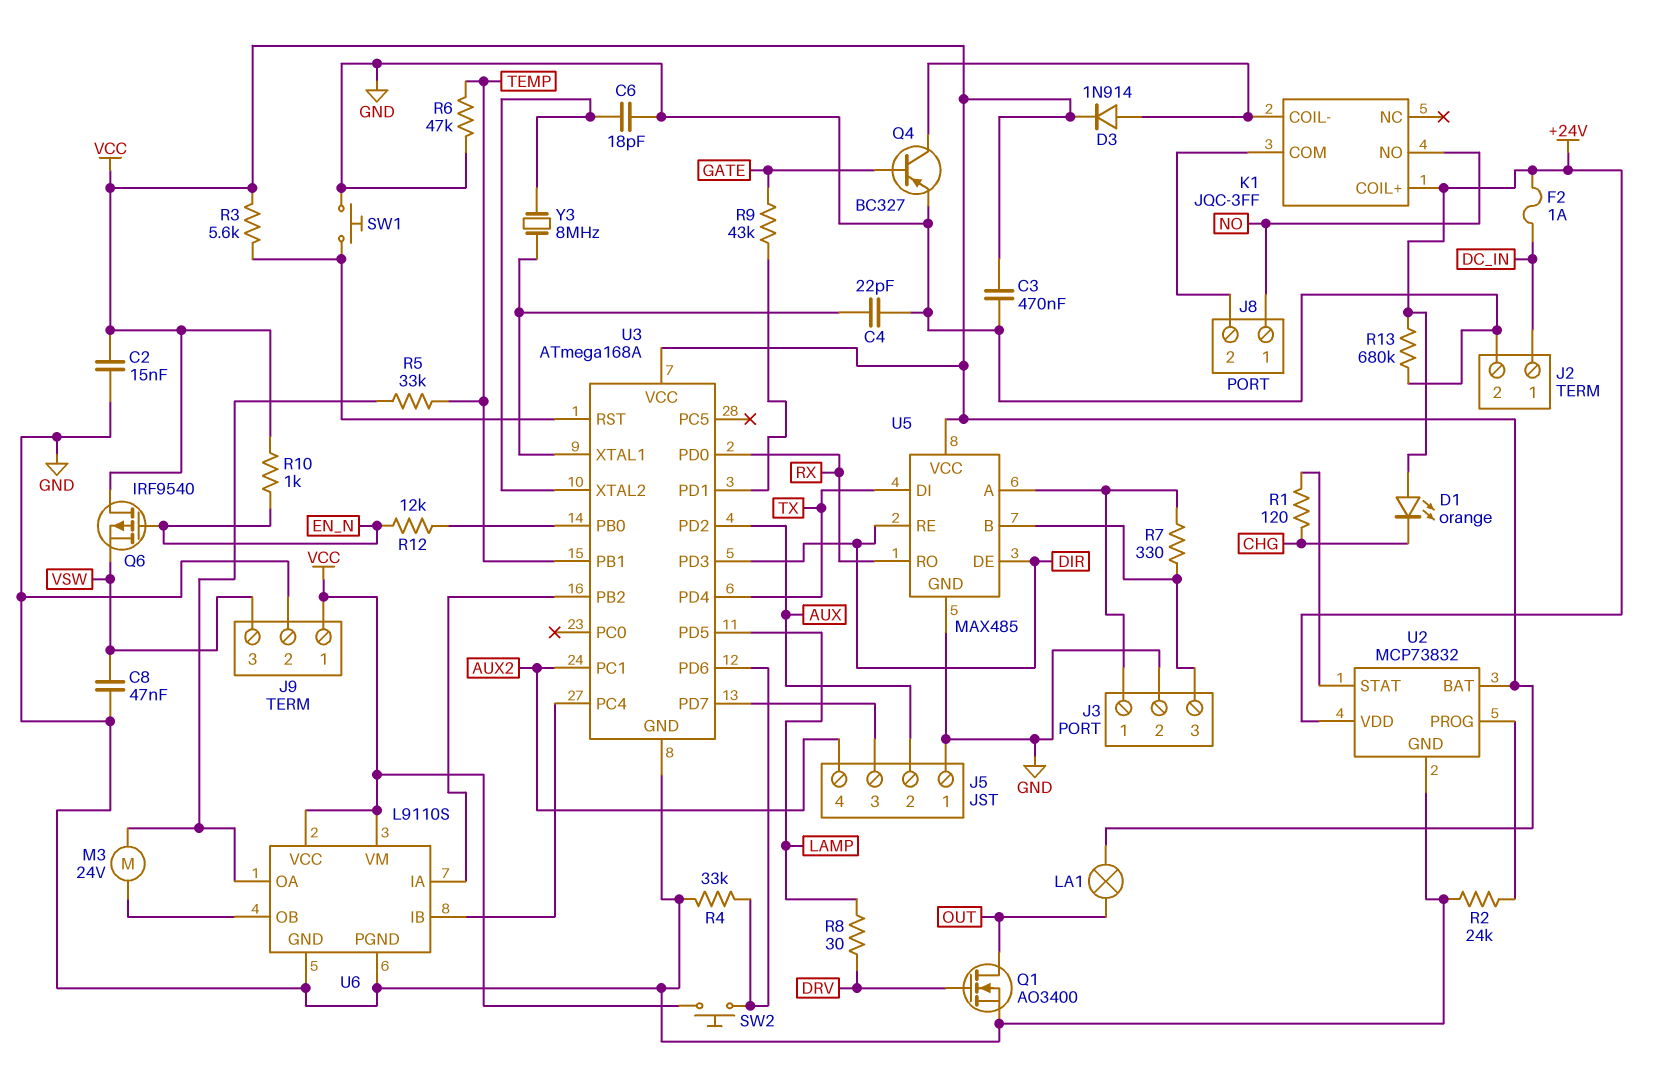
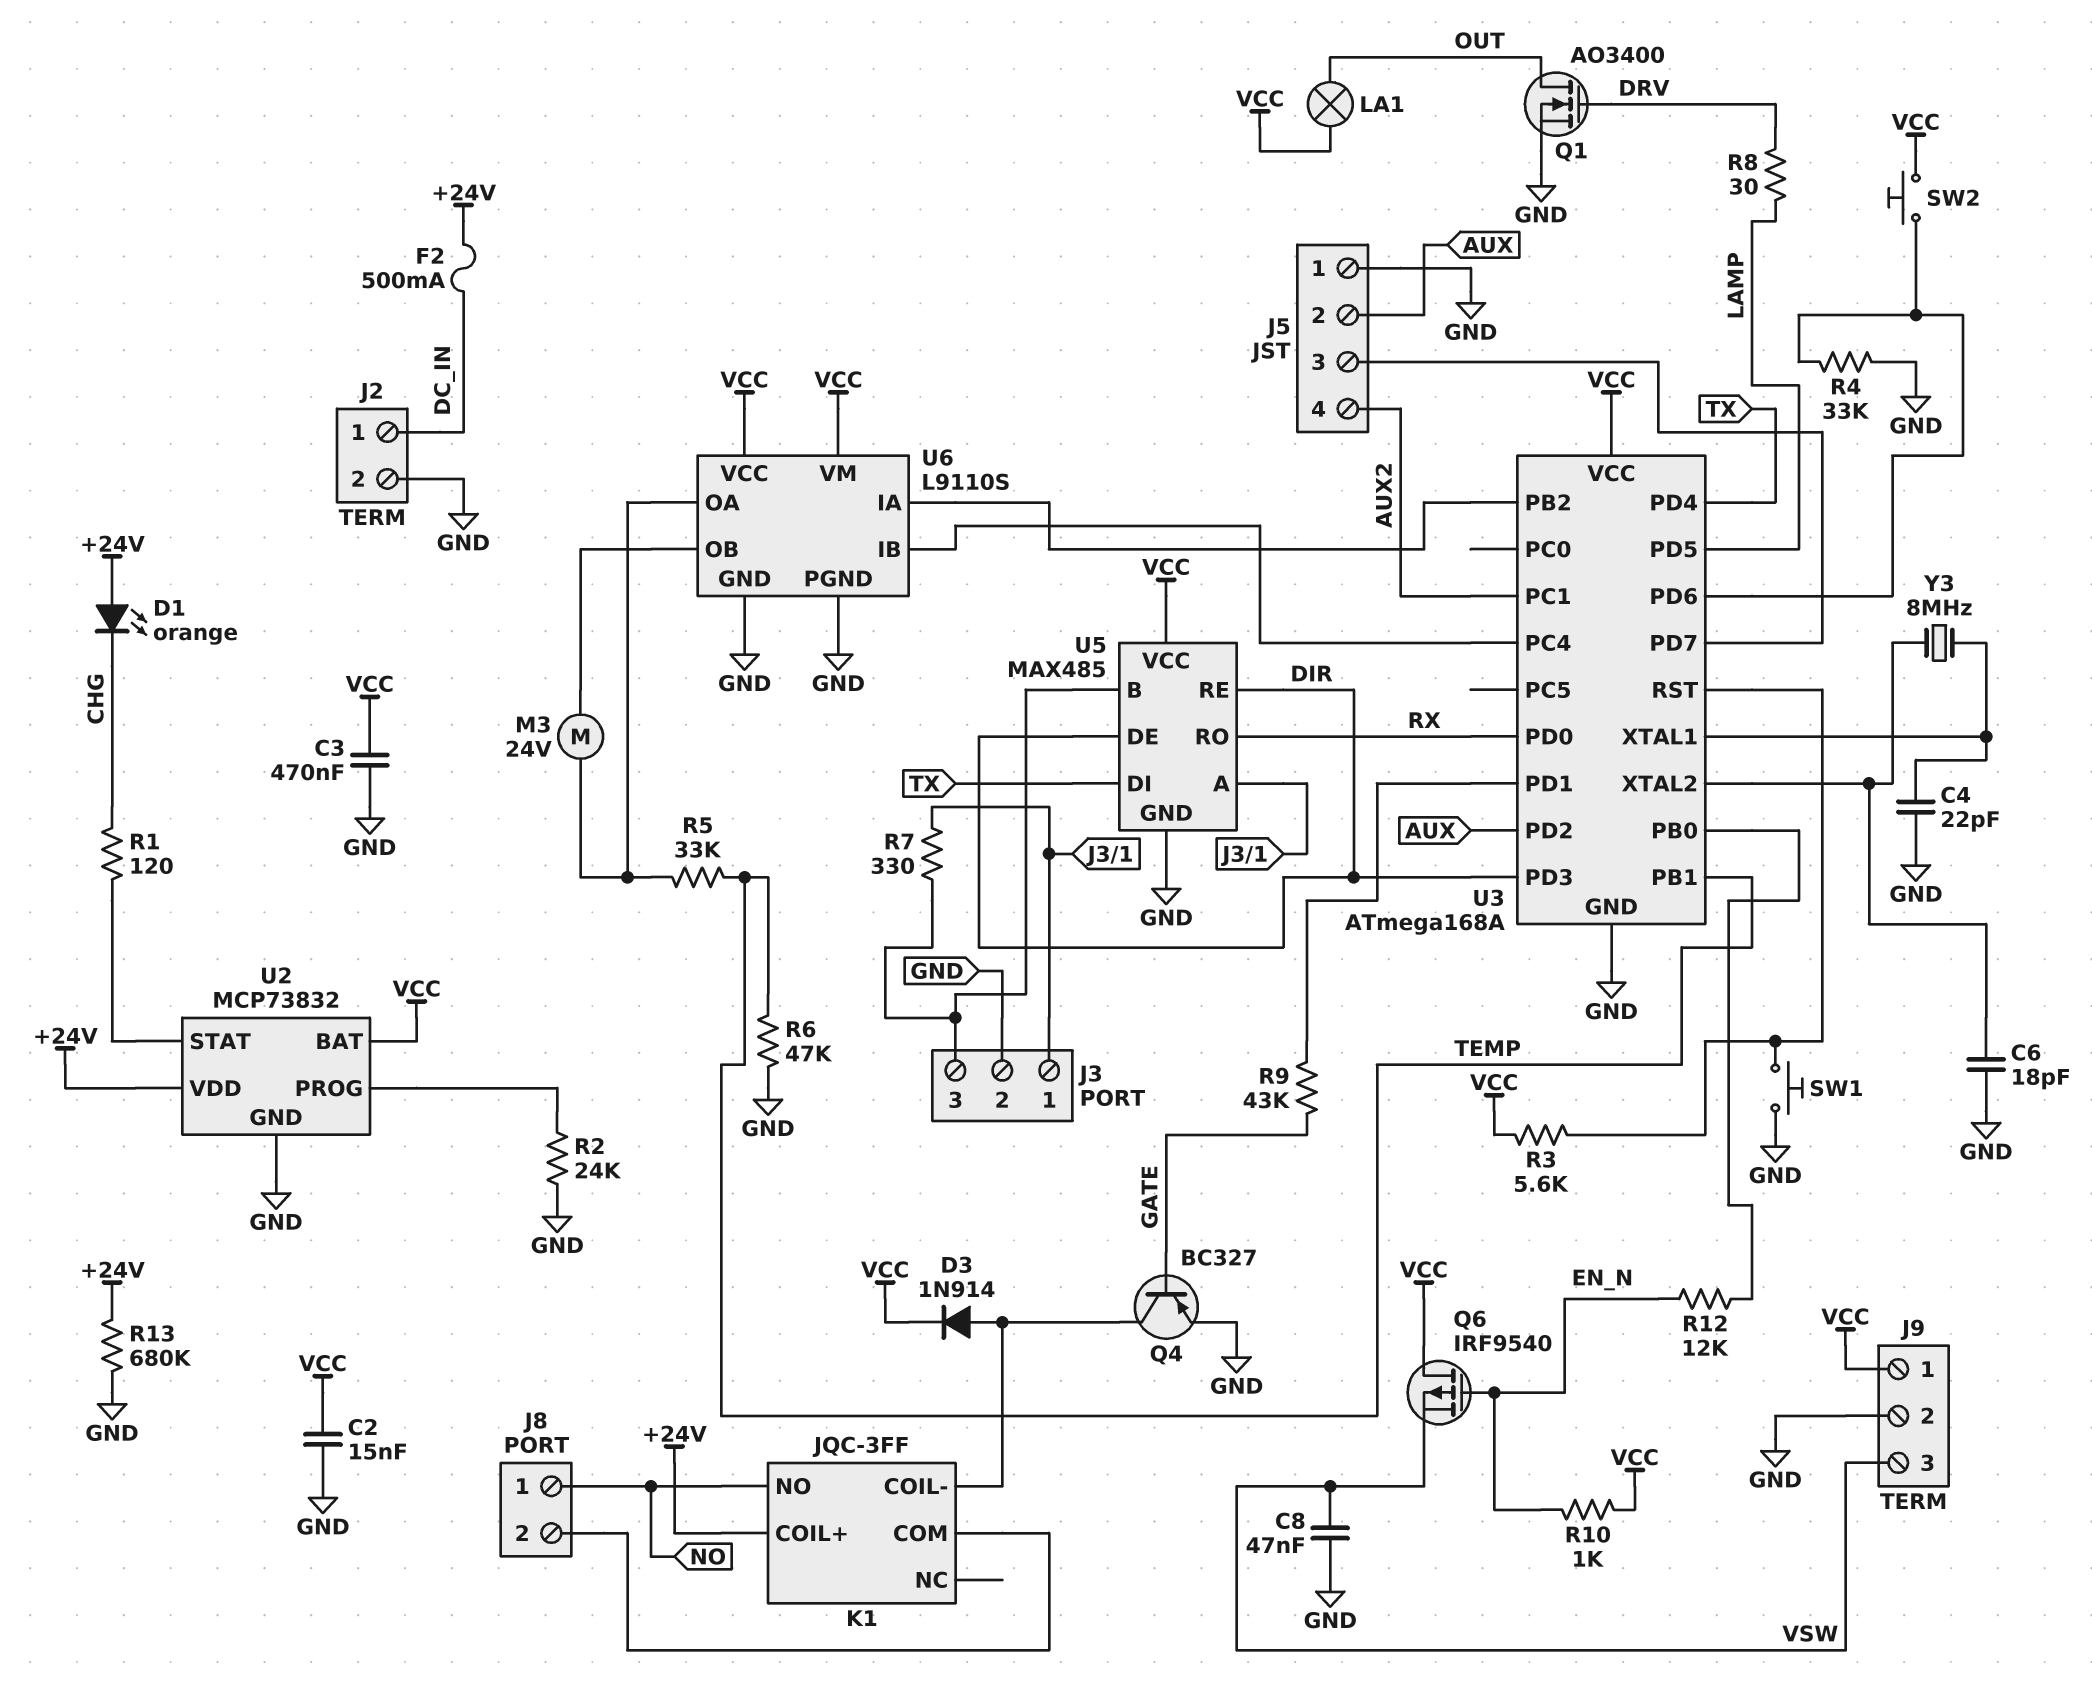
F2: 1A (+24V, DC_IN) -> 500mA (+24V, DC_IN)

